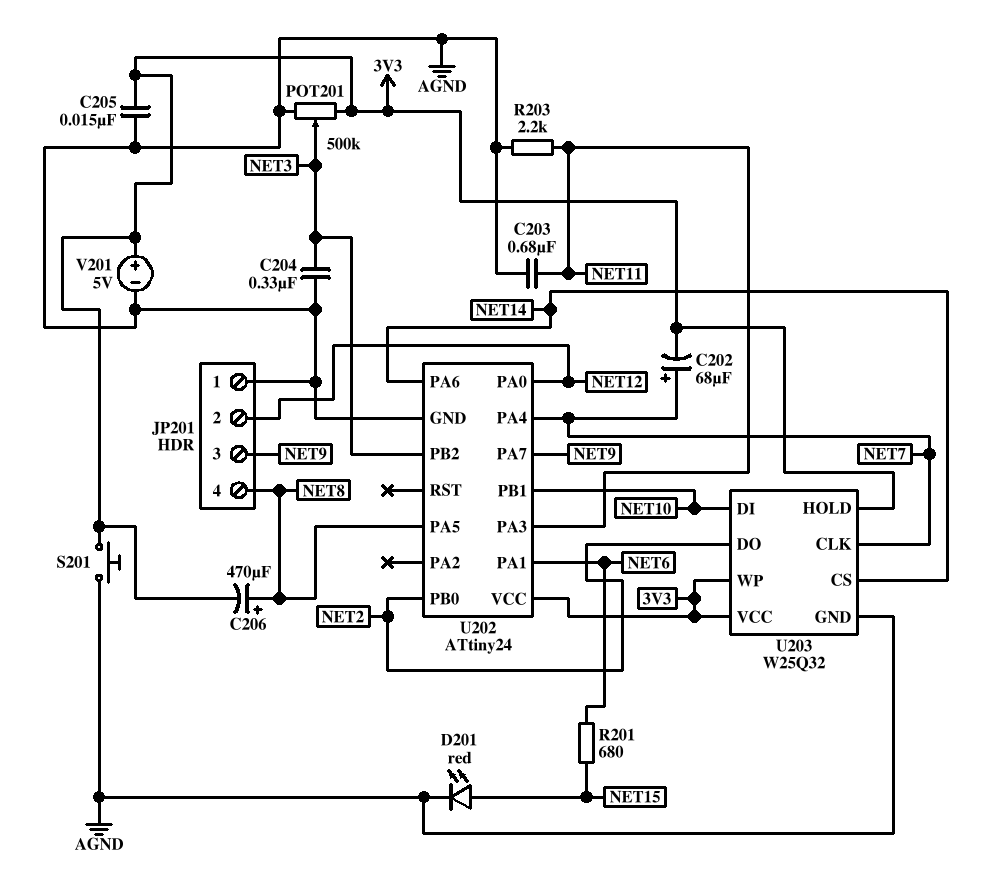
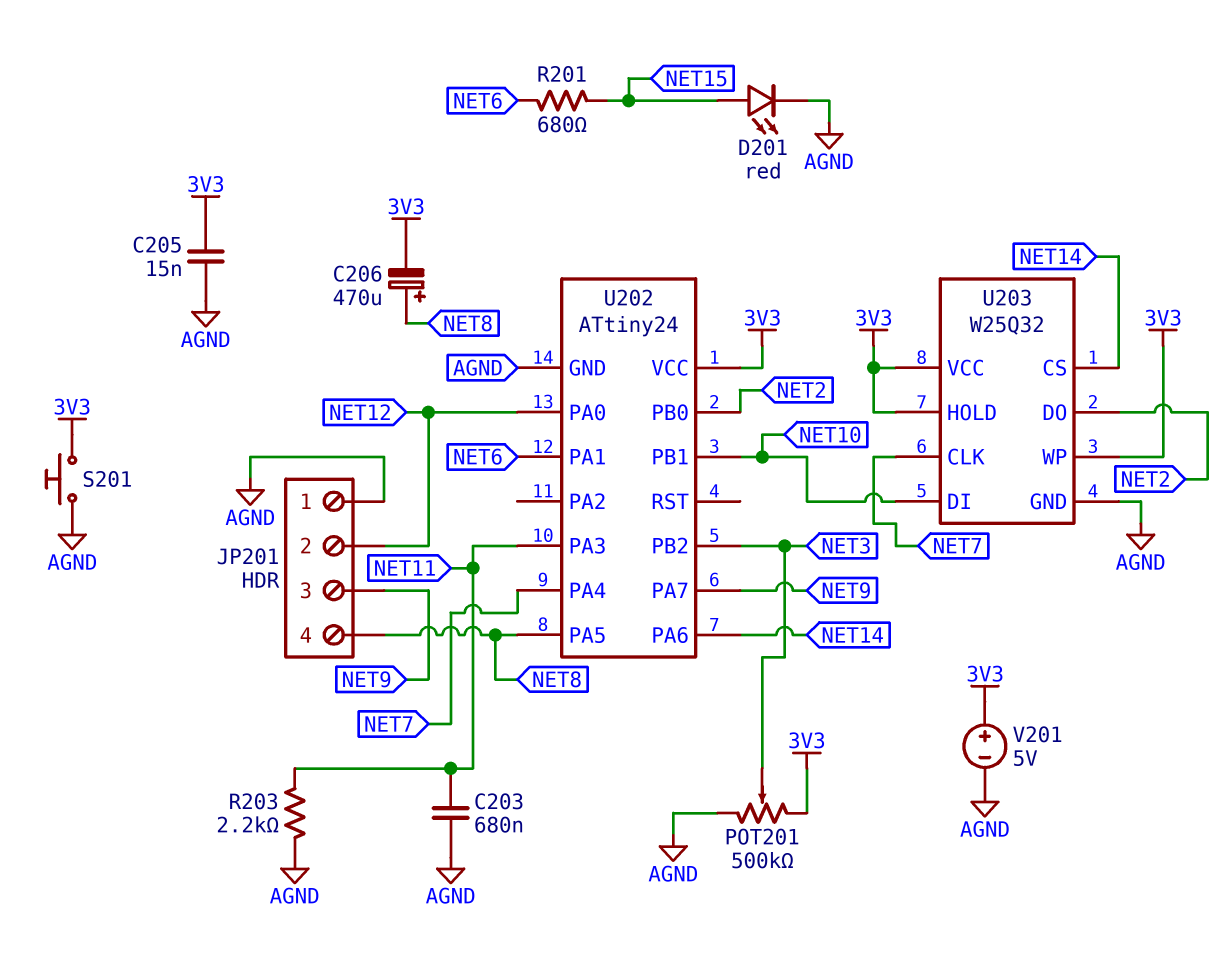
C202: 68uF (plus NET7, minus 3V3) -> none
C204: 330nF (AGND, NET3) -> none

